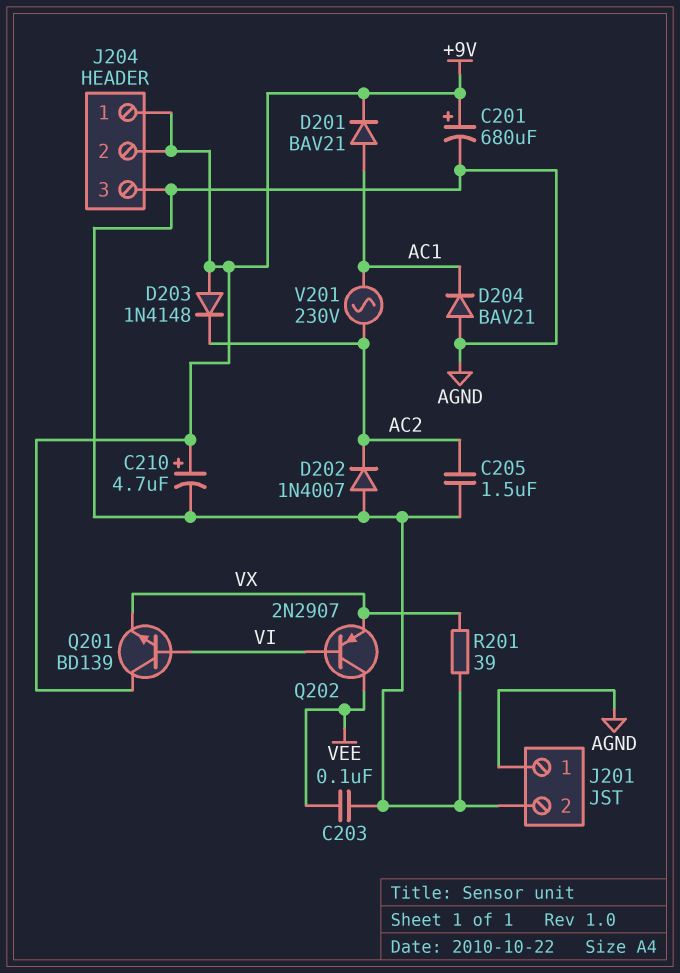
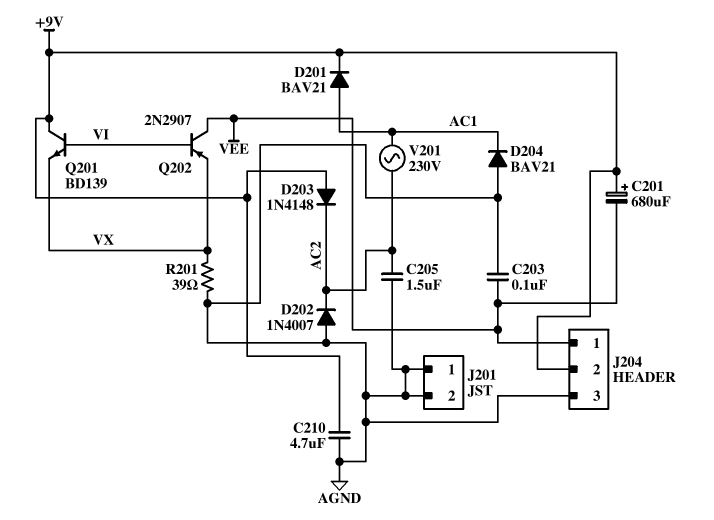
C201: 680uF (plus +9V, minus AGND) -> 680uF (plus +9V, minus VEE)
C210: 4.7uF (plus +9V, minus AGND) -> 4.7uF (+9V, AGND)
J204 pin 1: +9V -> VEE

